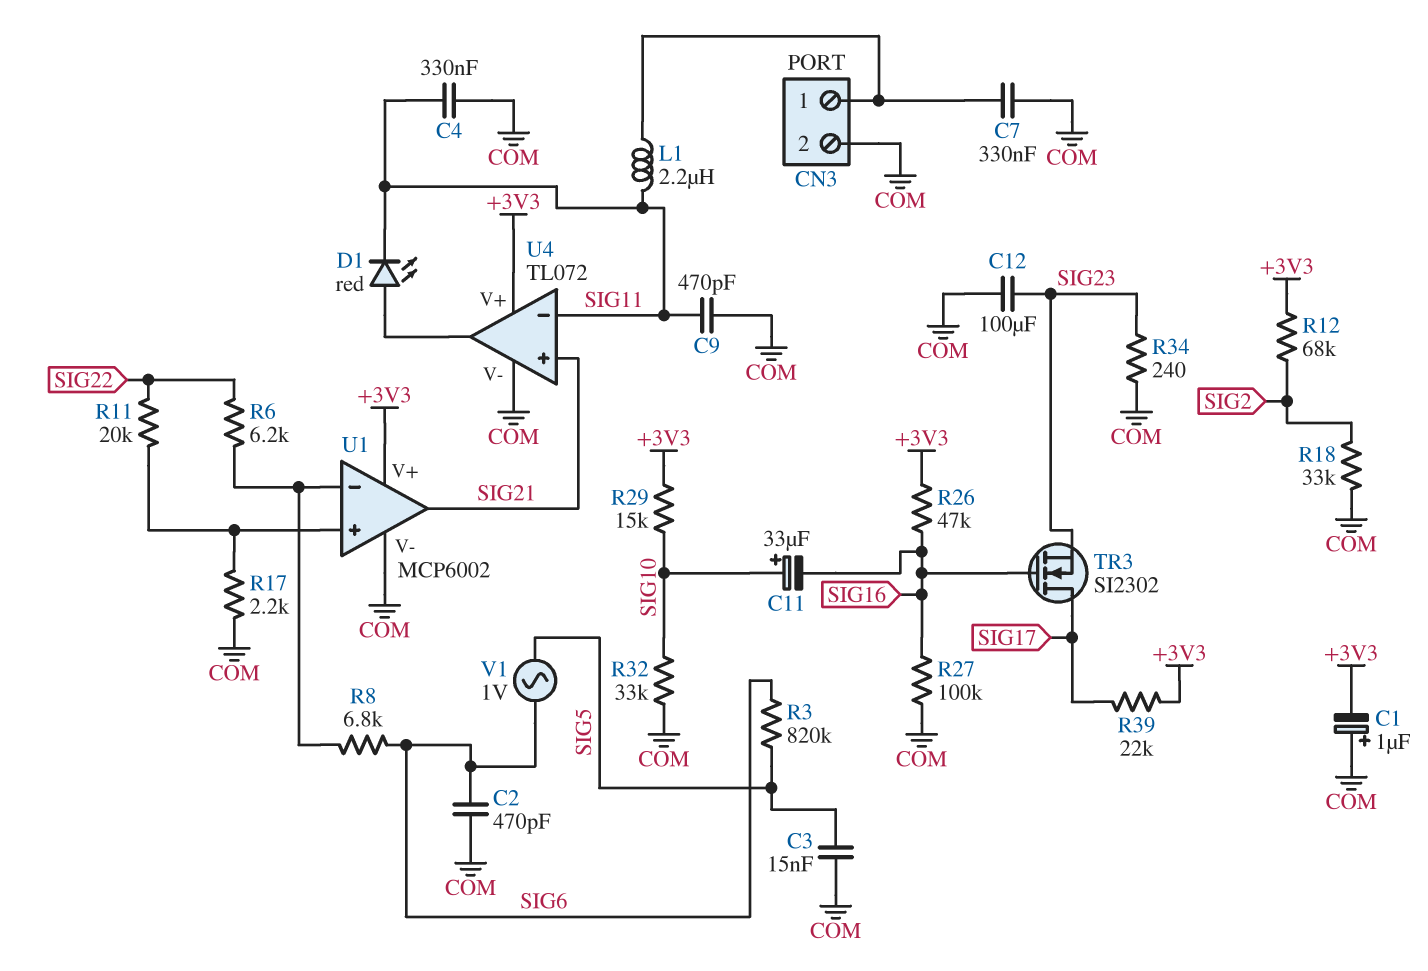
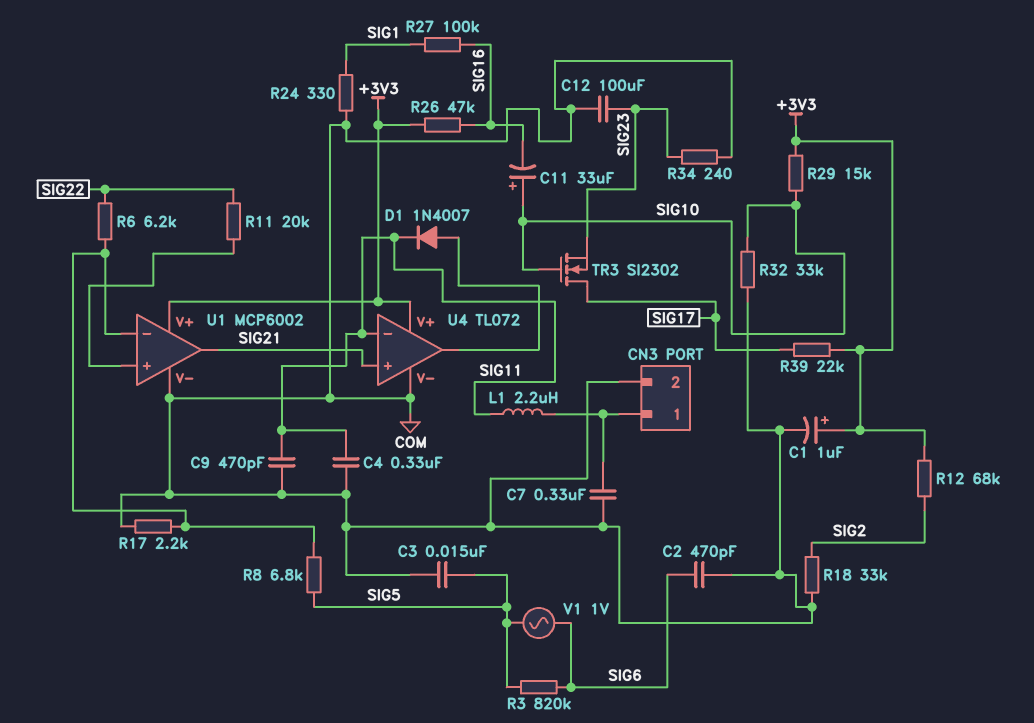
C1: 1uF (plus COM, minus +3V3) -> 1uF (plus +3V3, minus COM)
D1: LED red (A U4/out, K SIG11) -> diode 1N4007 (A U4/out, K SIG11)
R8: 6.8k (SIG6, U1/in-) -> 6.8k (SIG5, U1/in-)
R17: 2.2k (COM, U1/in+) -> 2.2k (COM, U1/in-)
R24: none -> 330 (COM, SIG1)
R27: 100k (COM, SIG16) -> 100k (SIG1, SIG16)
TR3: NMOS SI2302 (G SIG16, D SIG17, S SIG23) -> NMOS SI2302 (G SIG10, D SIG17, S SIG23)

